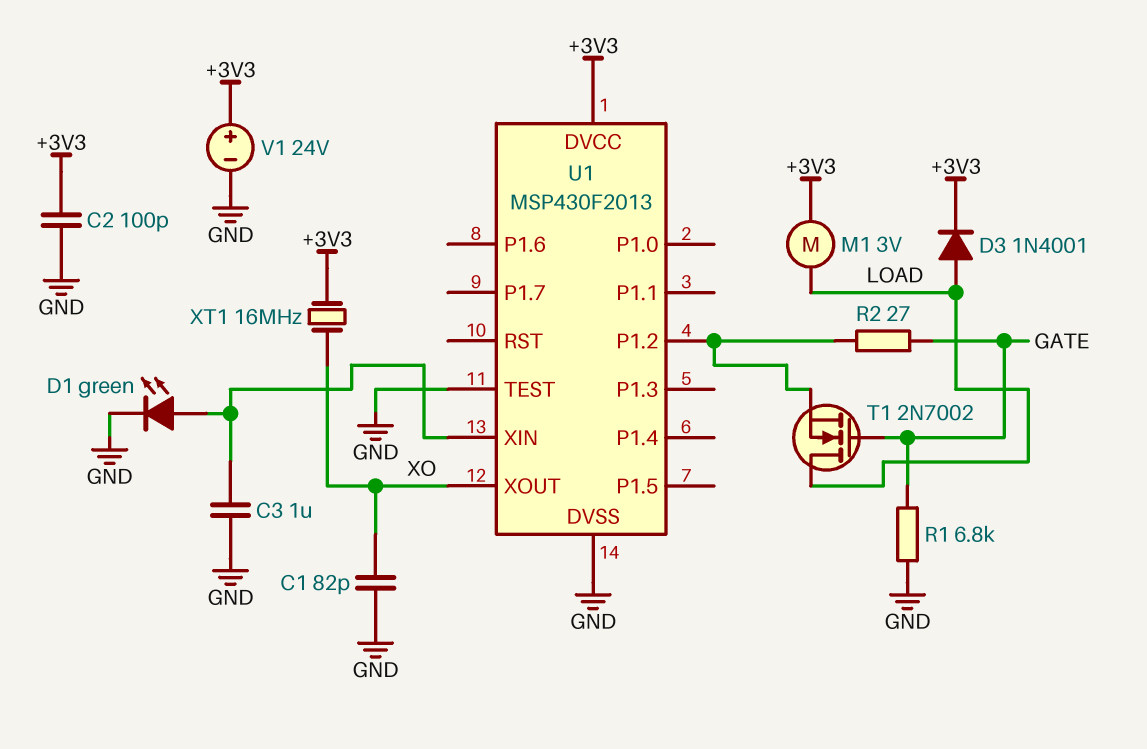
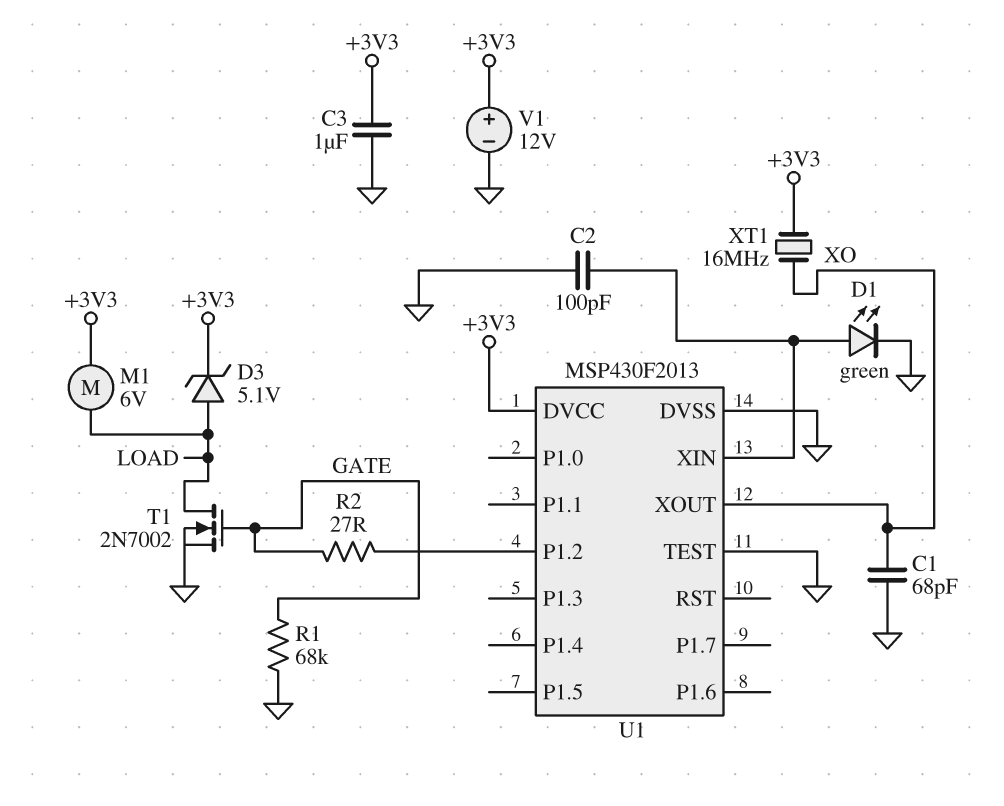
C1: 82pF (GND, XO) -> 68pF (GND, XO)
C2: 100pF (+3V3, GND) -> 100pF (GND, U1/XIN)
C3: 1uF (GND, U1/XIN) -> 1uF (+3V3, GND)
D3: diode 1N4001 (A LOAD, K +3V3) -> zener 5.1V (A LOAD, K +3V3)
M1: motor 3V (+3V3, LOAD) -> motor 6V (+3V3, LOAD)
R1: 6.8k (GATE, GND) -> 68k (GATE, GND)
T1: NMOS 2N7002 (G GATE, D LOAD, S U1/P1.2) -> NMOS 2N7002 (G GATE, D LOAD, S GND)
V1: 24V (plus +3V3, minus GND) -> 12V (plus +3V3, minus GND)

